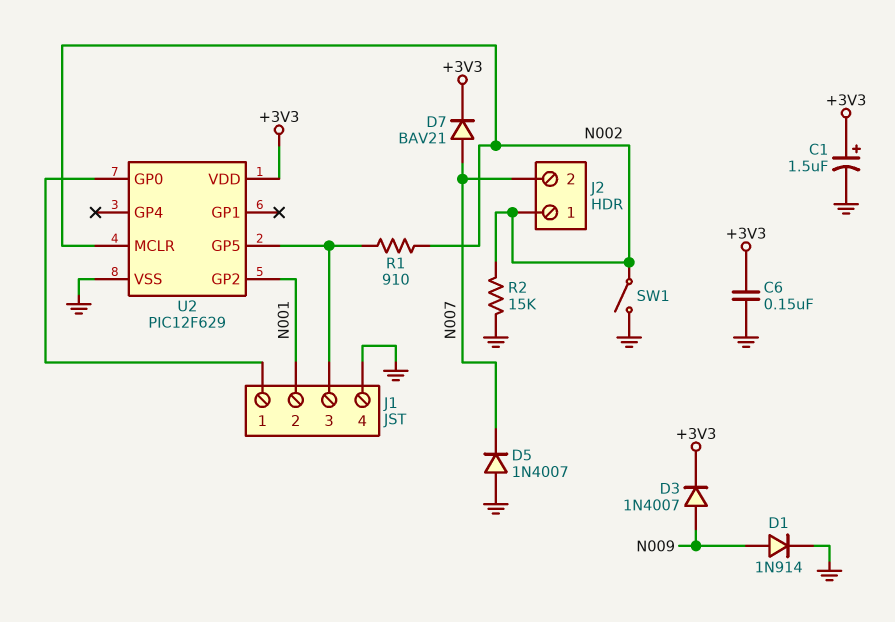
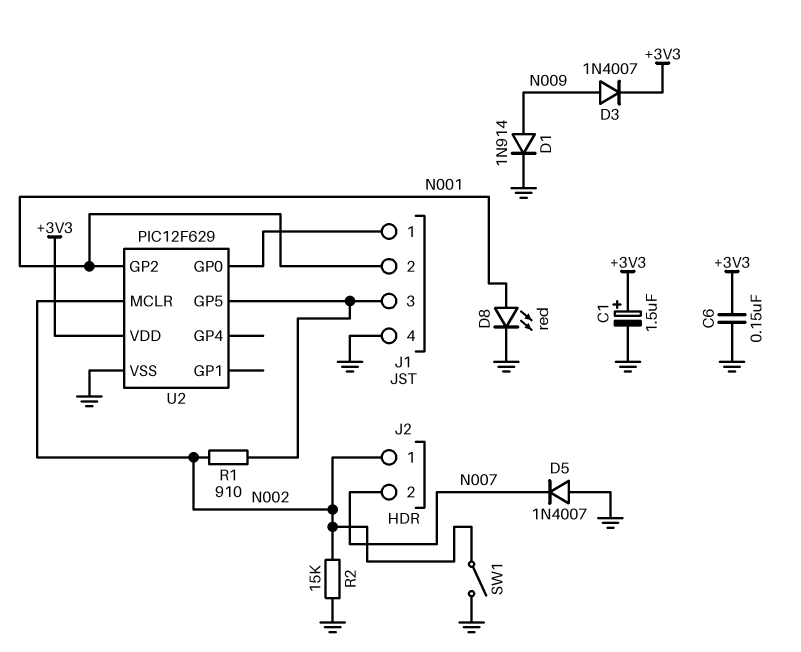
D7: diode BAV21 (A N007, K +3V3) -> none
D8: none -> LED red (A N001, K GND)

